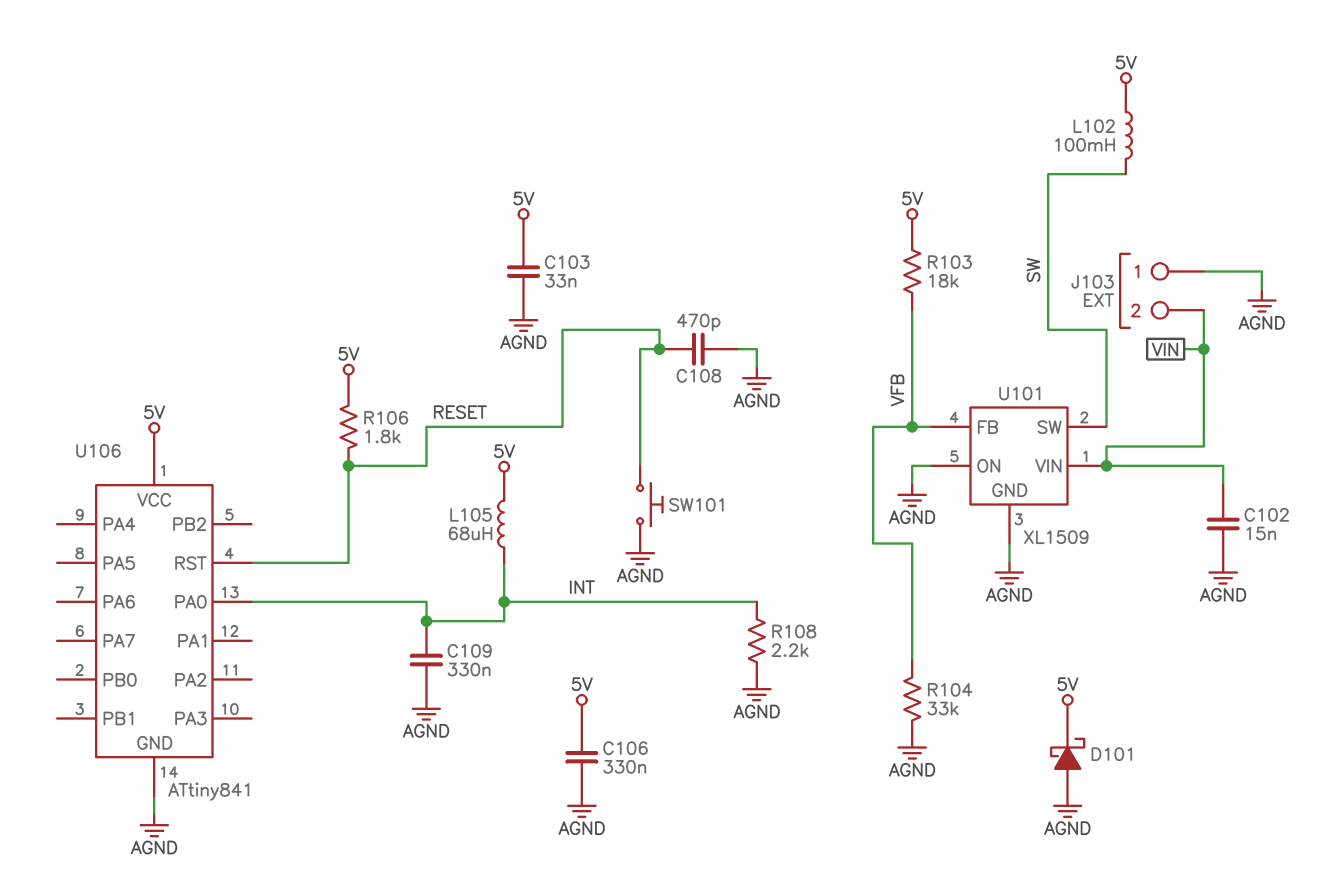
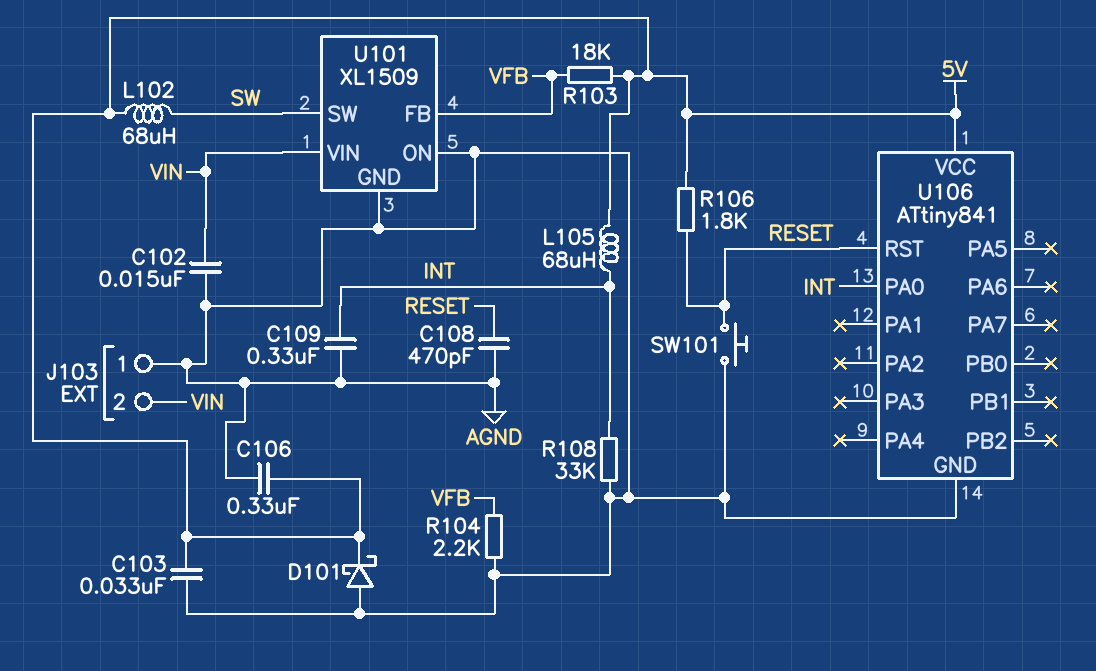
L102: 100mH (5V, SW) -> 68uH (5V, SW)
R104: 33k (AGND, VFB) -> 2.2k (AGND, VFB)
R108: 2.2k (AGND, INT) -> 33k (AGND, INT)

